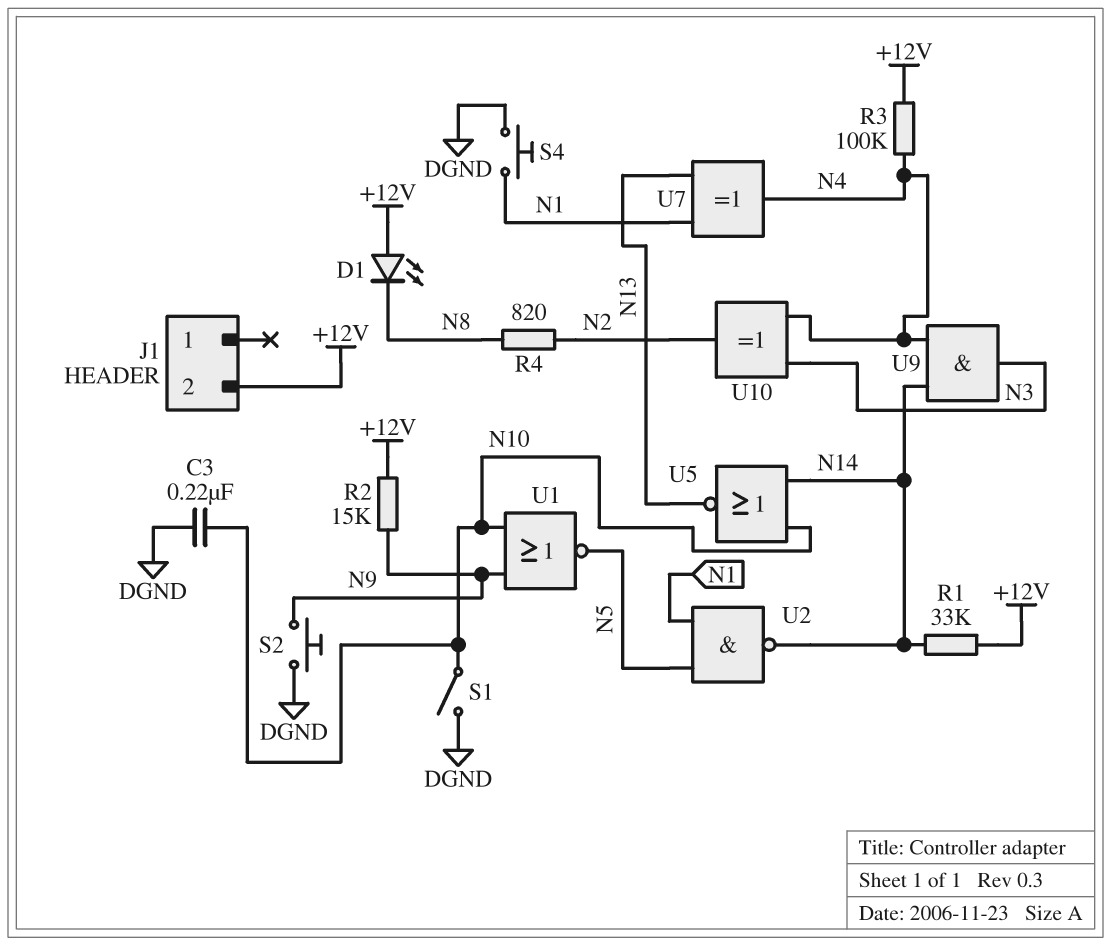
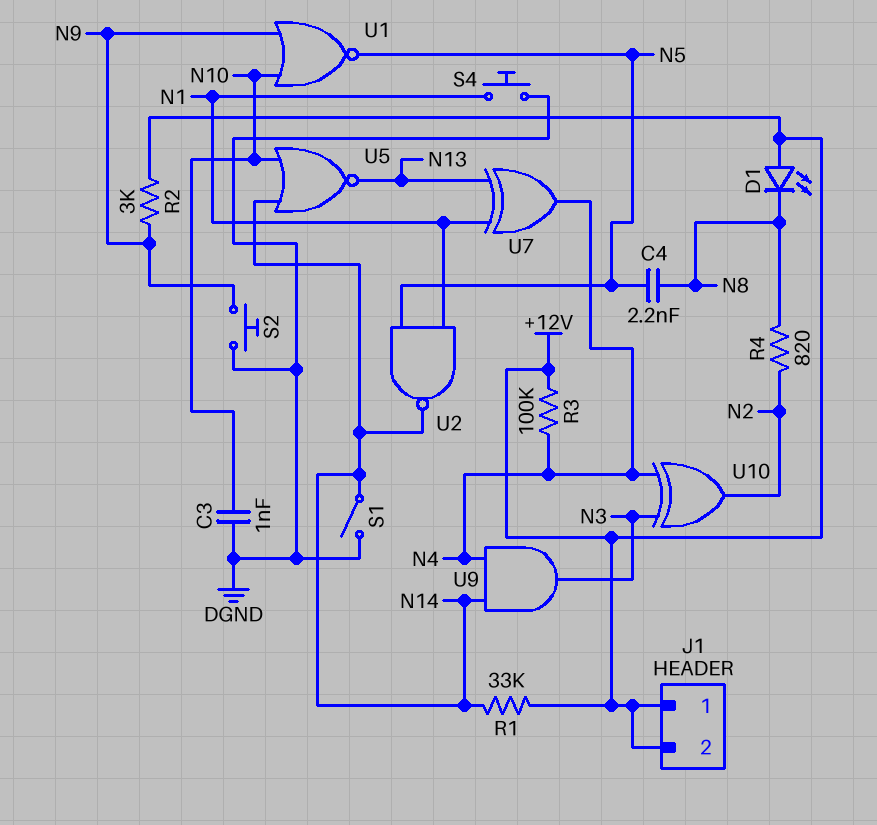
C3: 220nF (DGND, N10) -> 1nF (DGND, N10)
C4: none -> 2.2nF (N5, N8)
J1 pin 1: none -> +12V
R2: 15k (+12V, N9) -> 3k (+12V, N9)
S1: switch (DGND, N10) -> switch (DGND, N14)

